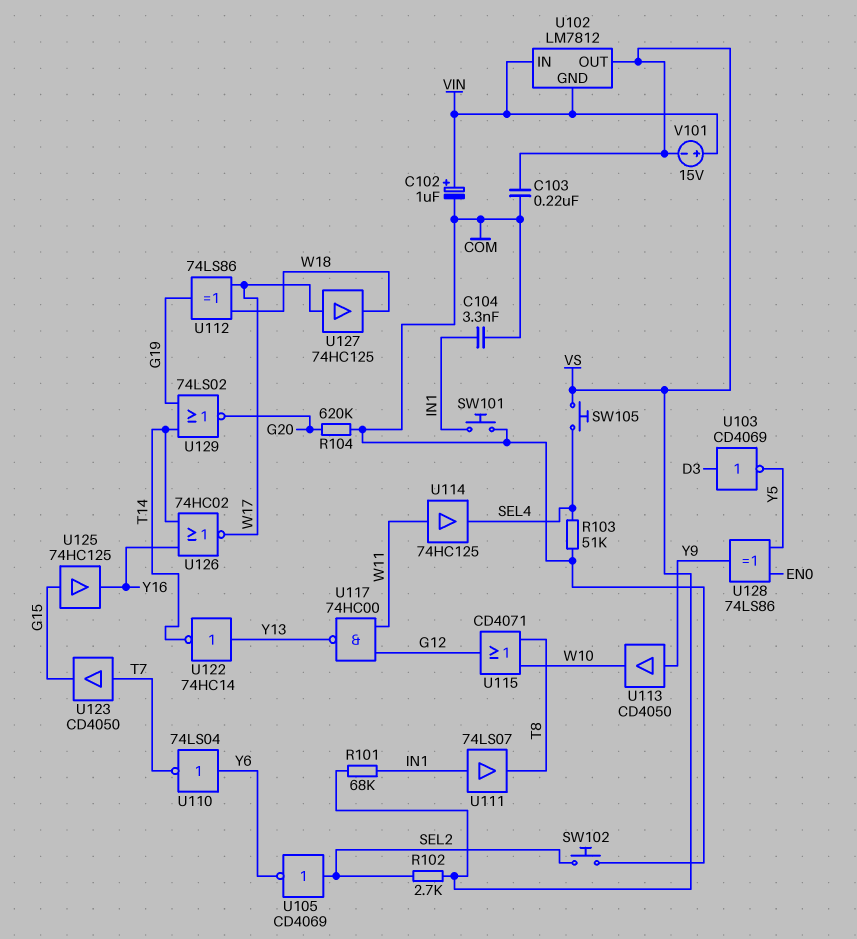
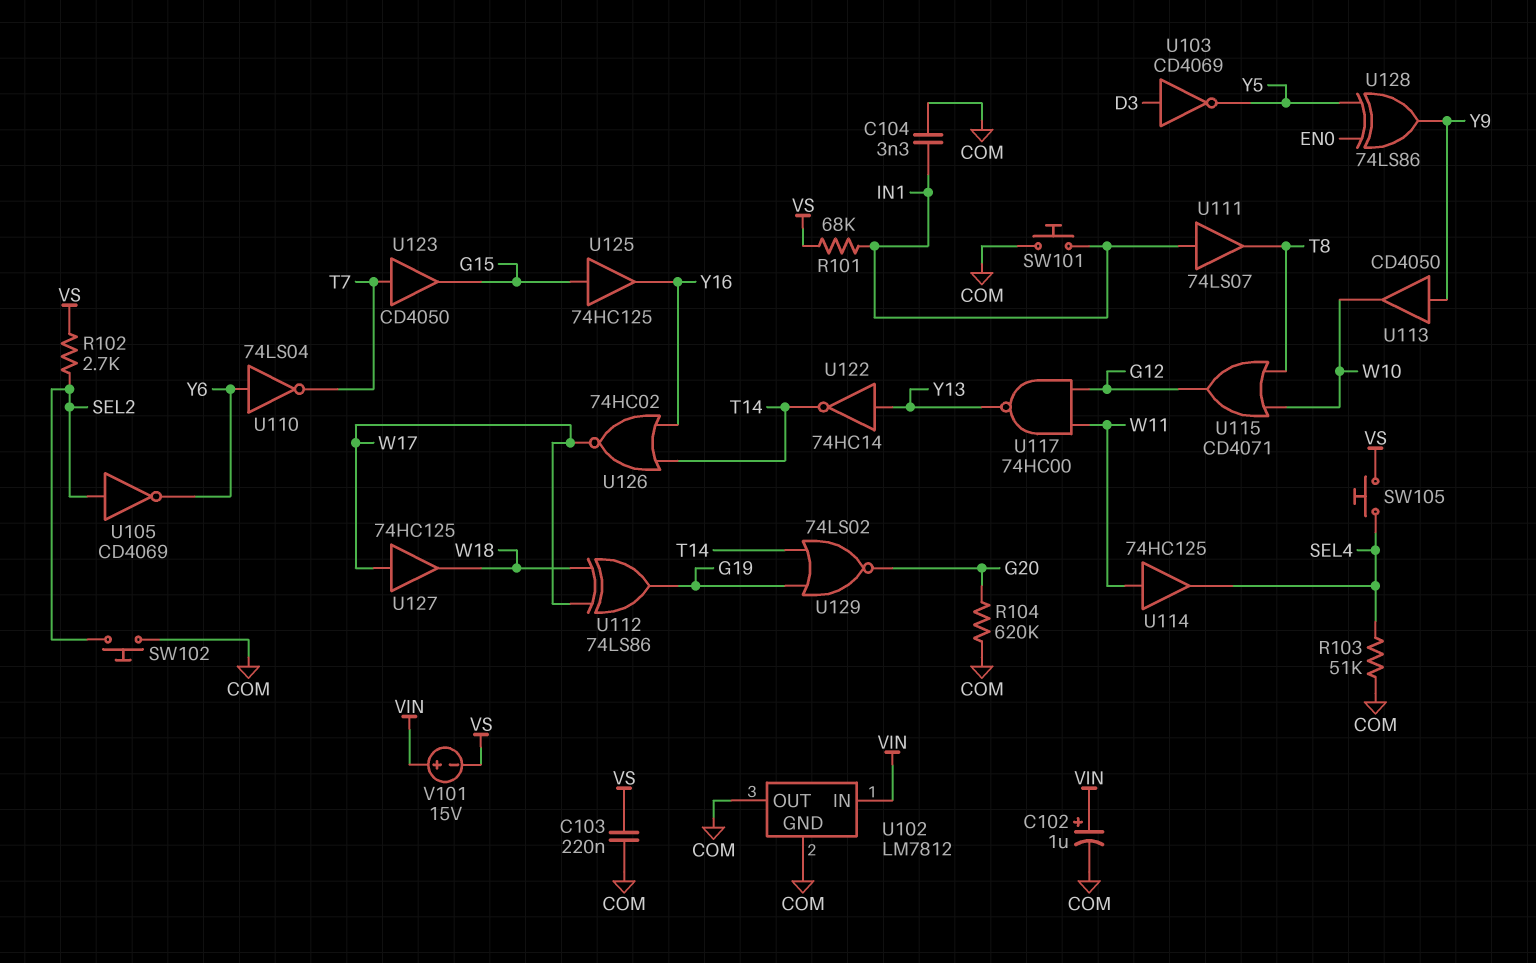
U102 pin GND: VIN -> COM
U102 pin OUT: VS -> COM

